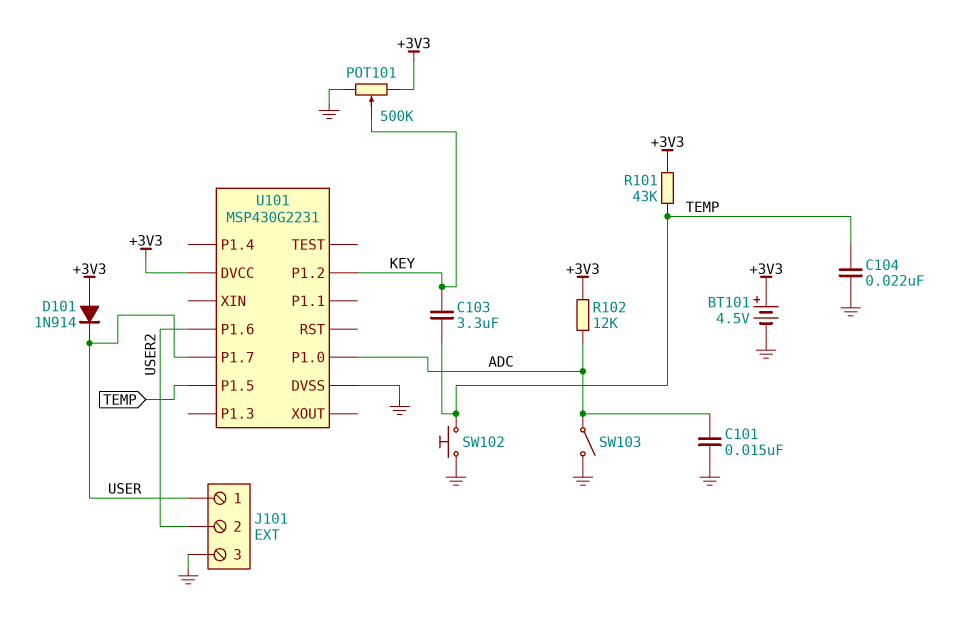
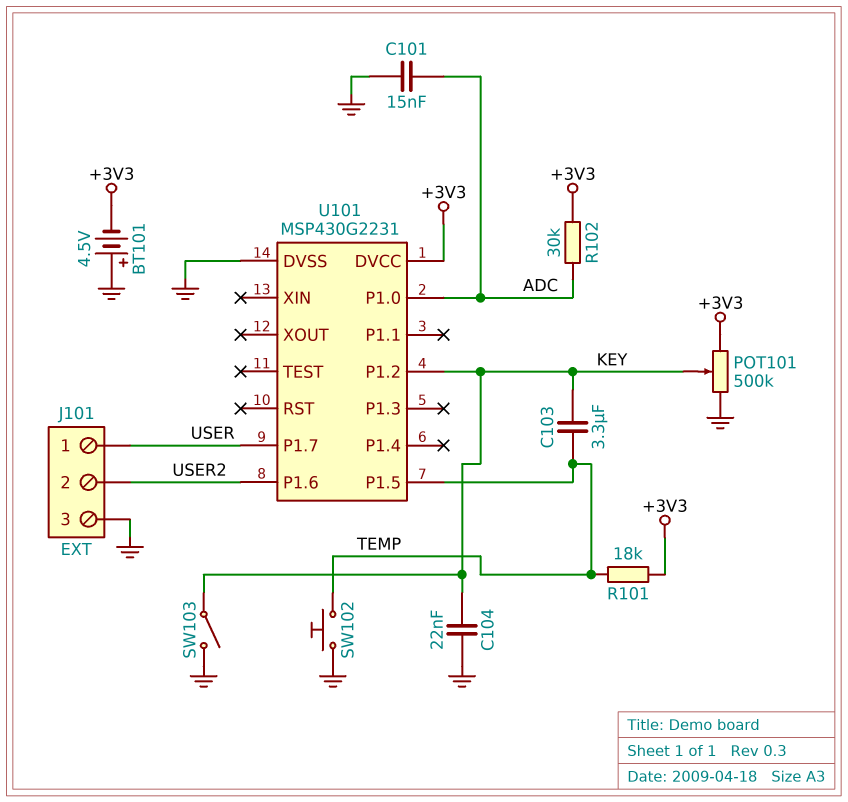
BT101: 4.5V (plus +3V3, minus GND) -> 4.5V (plus GND, minus +3V3)
C104: 22nF (GND, TEMP) -> 22nF (GND, KEY)
D101: diode 1N914 (A +3V3, K USER) -> none
R101: 43k (+3V3, TEMP) -> 18k (+3V3, TEMP)
R102: 12k (+3V3, ADC) -> 30k (+3V3, ADC)
SW103: switch (ADC, GND) -> switch (GND, KEY)

